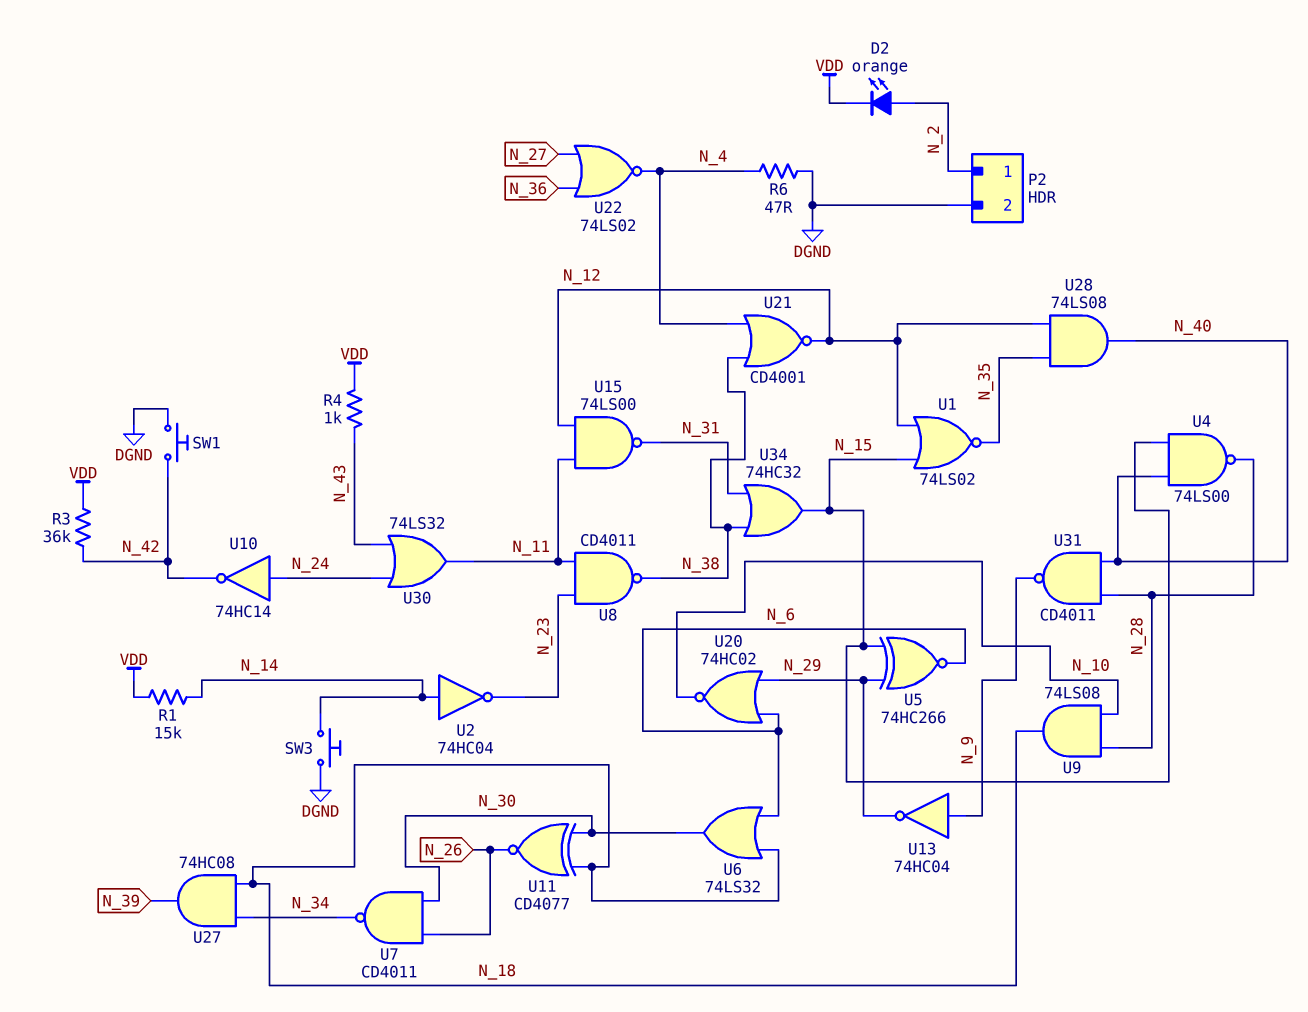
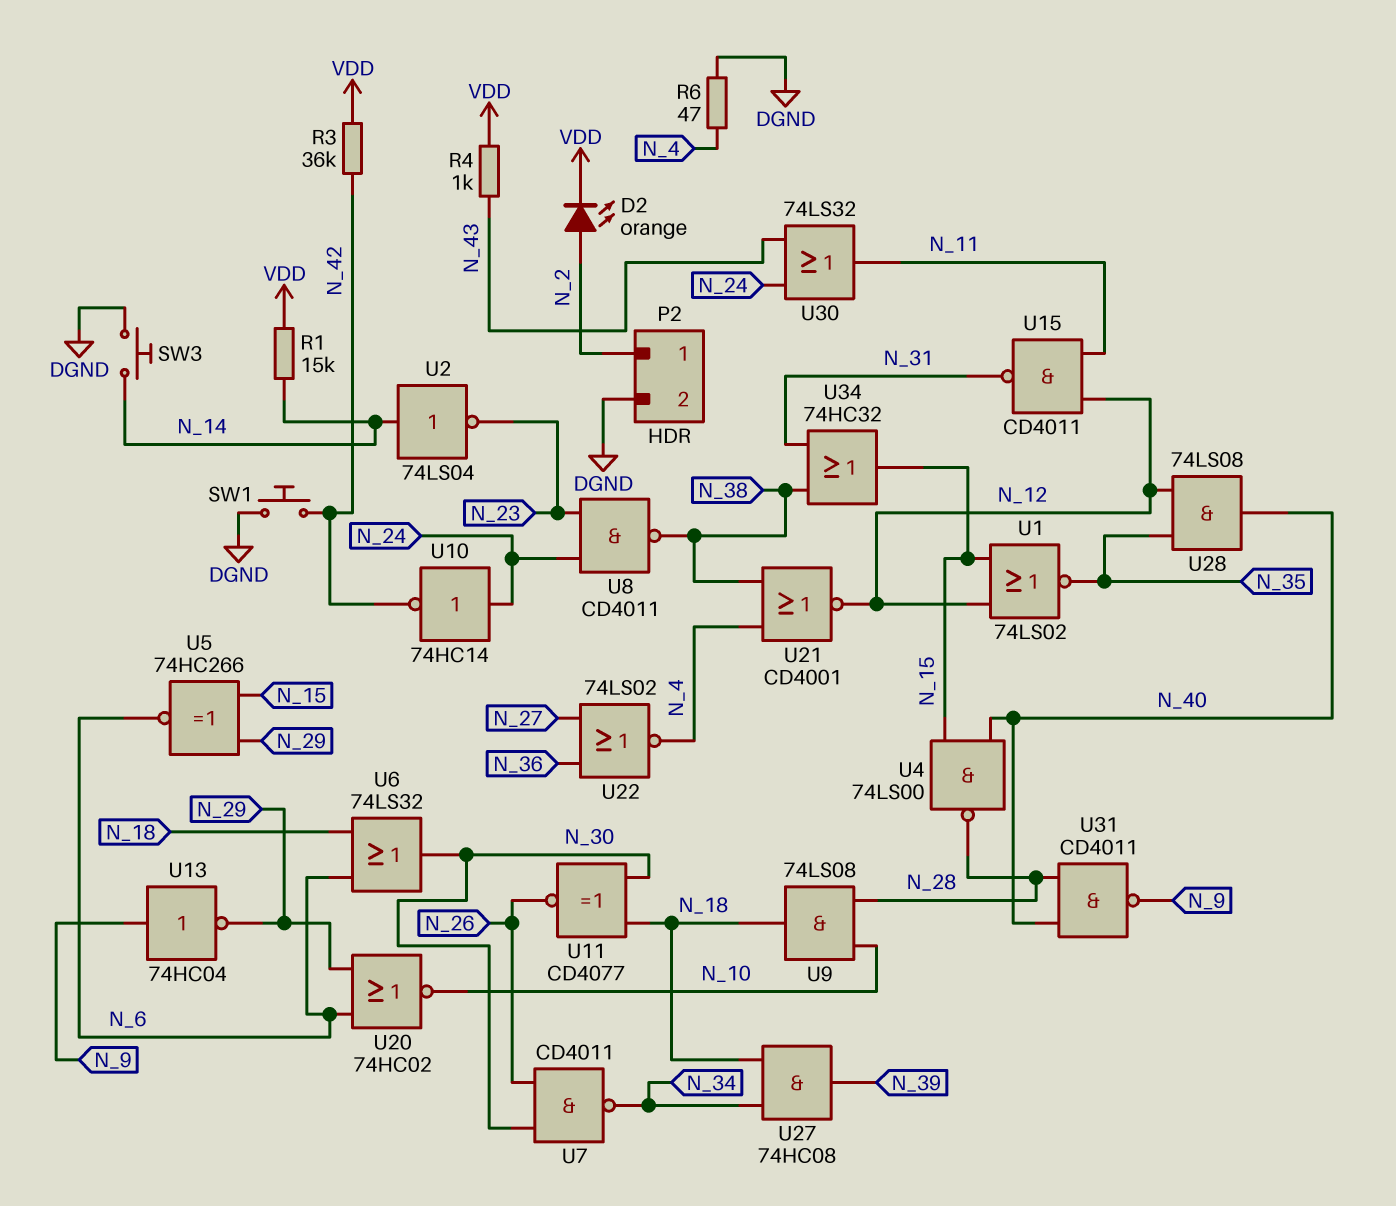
U2: NOT 74HC04 (in N_14, out N_23) -> NOT 74LS04 (in N_14, out N_23)
U8: NAND CD4011 (in N_11, in N_23, out N_38) -> NAND CD4011 (in N_23, in N_24, out N_38)
U15: NAND 74LS00 (in N_11, in N_12, out N_31) -> NAND CD4011 (in N_11, in N_12, out N_31)

